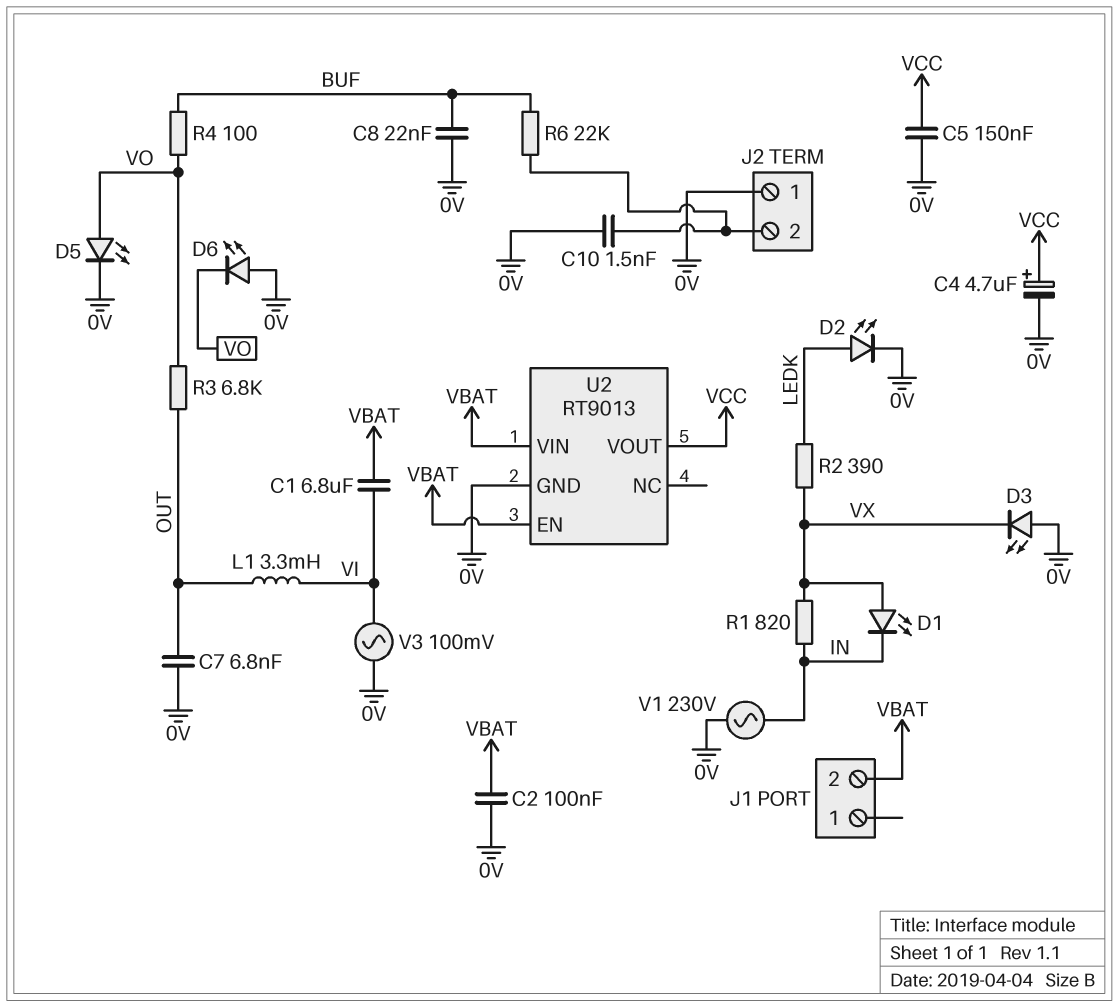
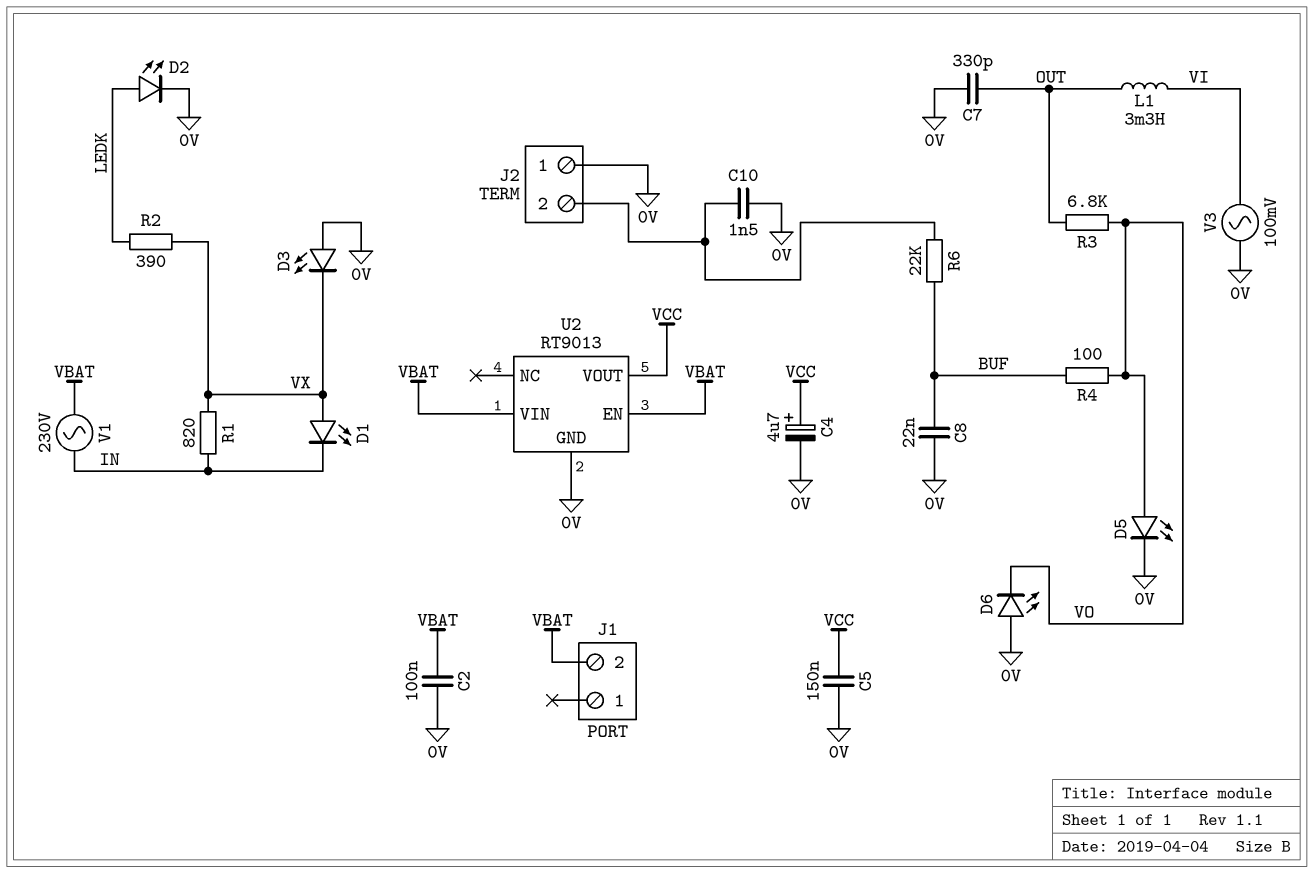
C1: 6.8uF (VBAT, VI) -> none
C7: 6.8nF (0V, OUT) -> 330pF (0V, OUT)
V1: AC 230V (0V, IN) -> AC 230V (IN, VBAT)

